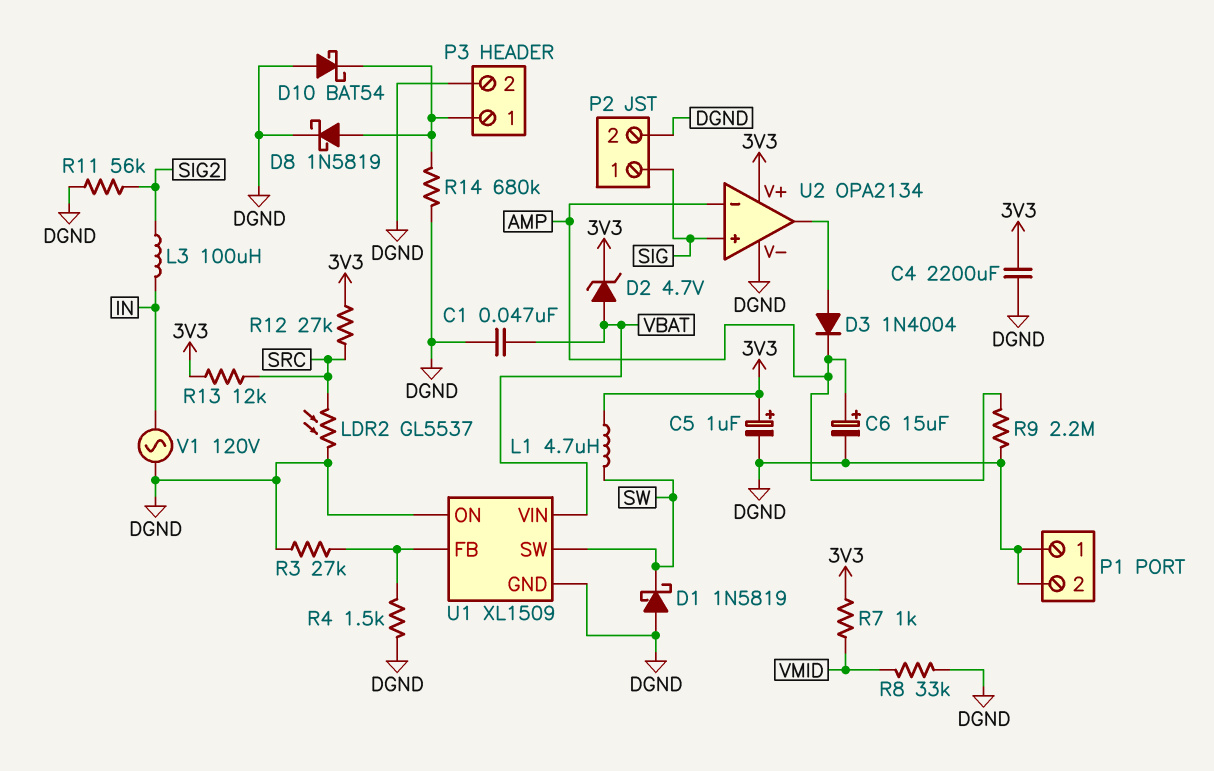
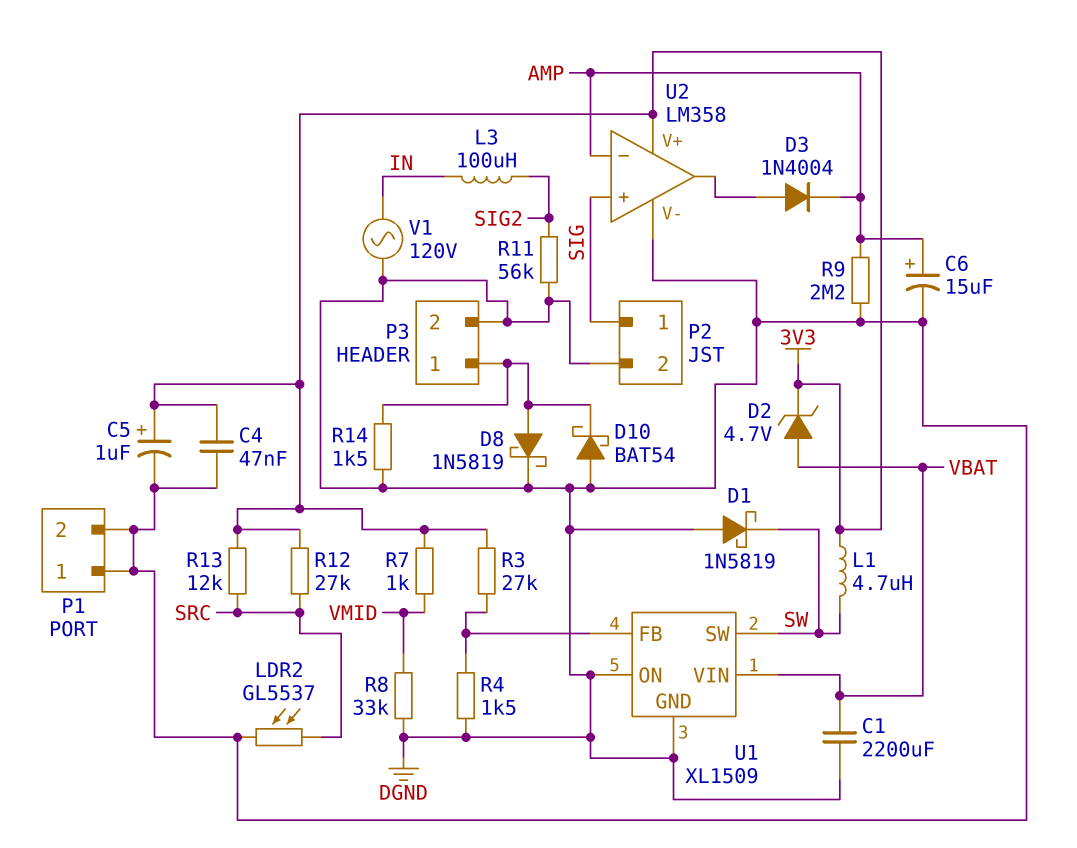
C1: 47nF (DGND, VBAT) -> 2200uF (DGND, VBAT)
C4: 2200uF (3V3, DGND) -> 47nF (3V3, DGND)
R3: 27k (DGND, U1/FB) -> 27k (3V3, U1/FB)
R14: 680k (DGND, P3/1) -> 1.5k (DGND, P3/1)
U2: OPA2134 -> LM358

